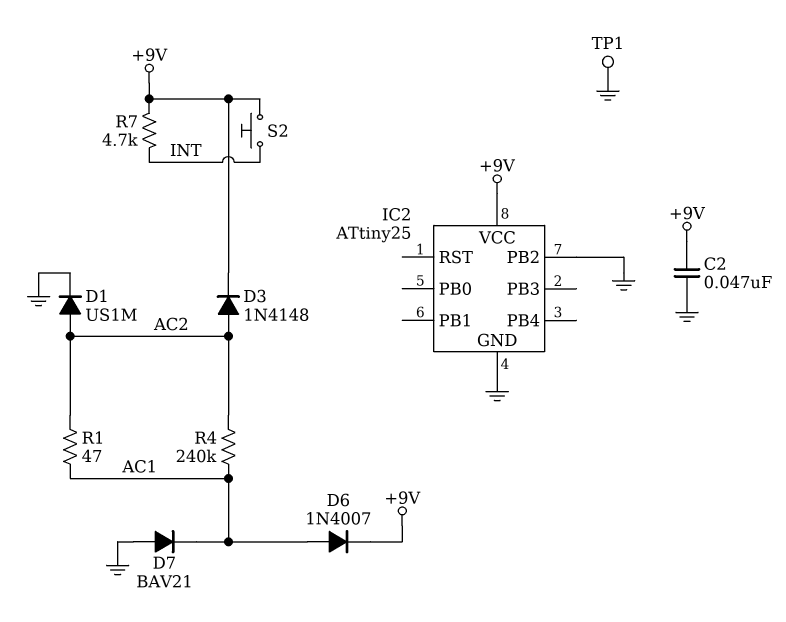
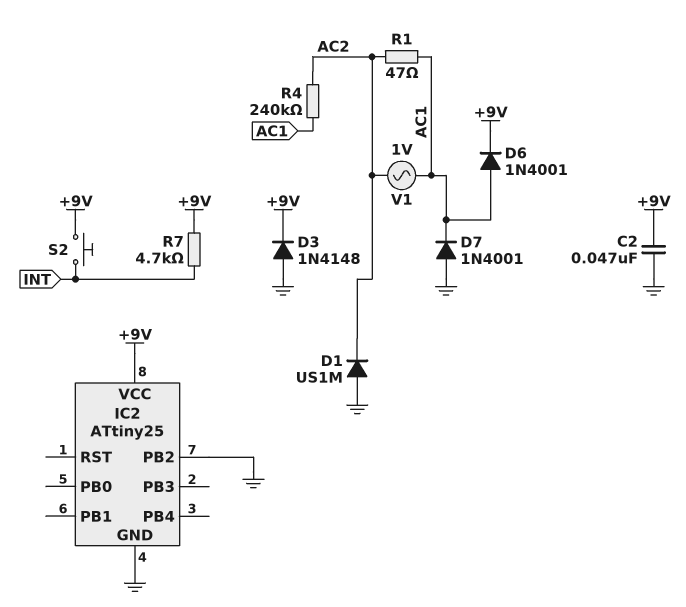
D1: diode US1M (A AC2, K GND) -> diode US1M (A GND, K AC2)
D3: diode 1N4148 (A AC2, K +9V) -> diode 1N4148 (A GND, K +9V)
D6: diode 1N4007 (A AC1, K +9V) -> diode 1N4001 (A AC1, K +9V)
D7: diode BAV21 (A GND, K AC1) -> diode 1N4001 (A GND, K AC1)
TP1: test point (GND) -> none
V1: none -> AC 1V (AC1, AC2)

